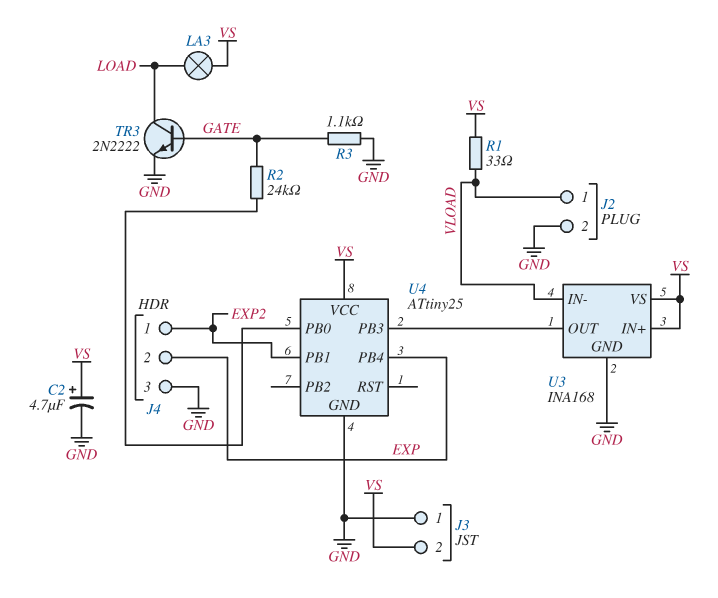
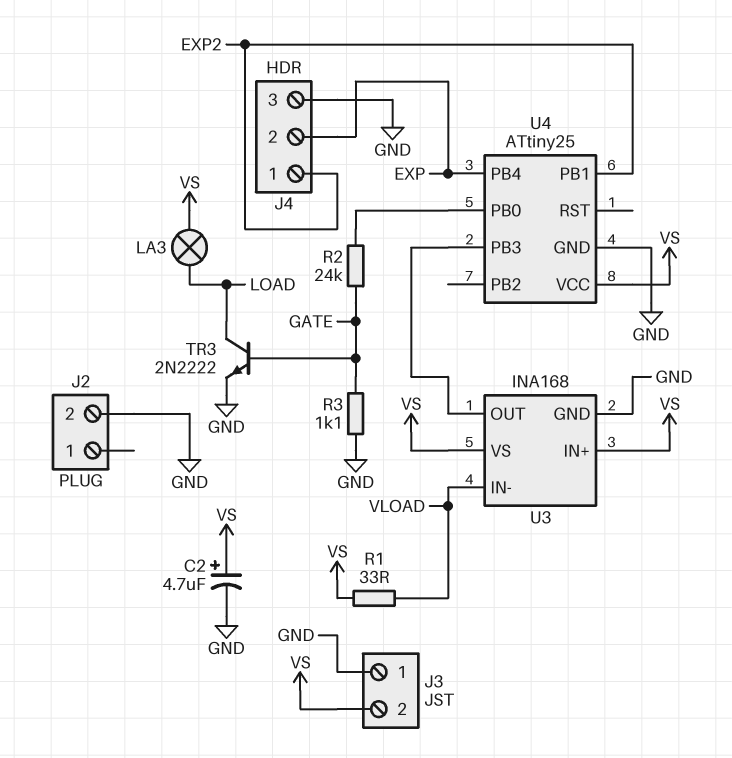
J2 pin 1: VLOAD -> none

